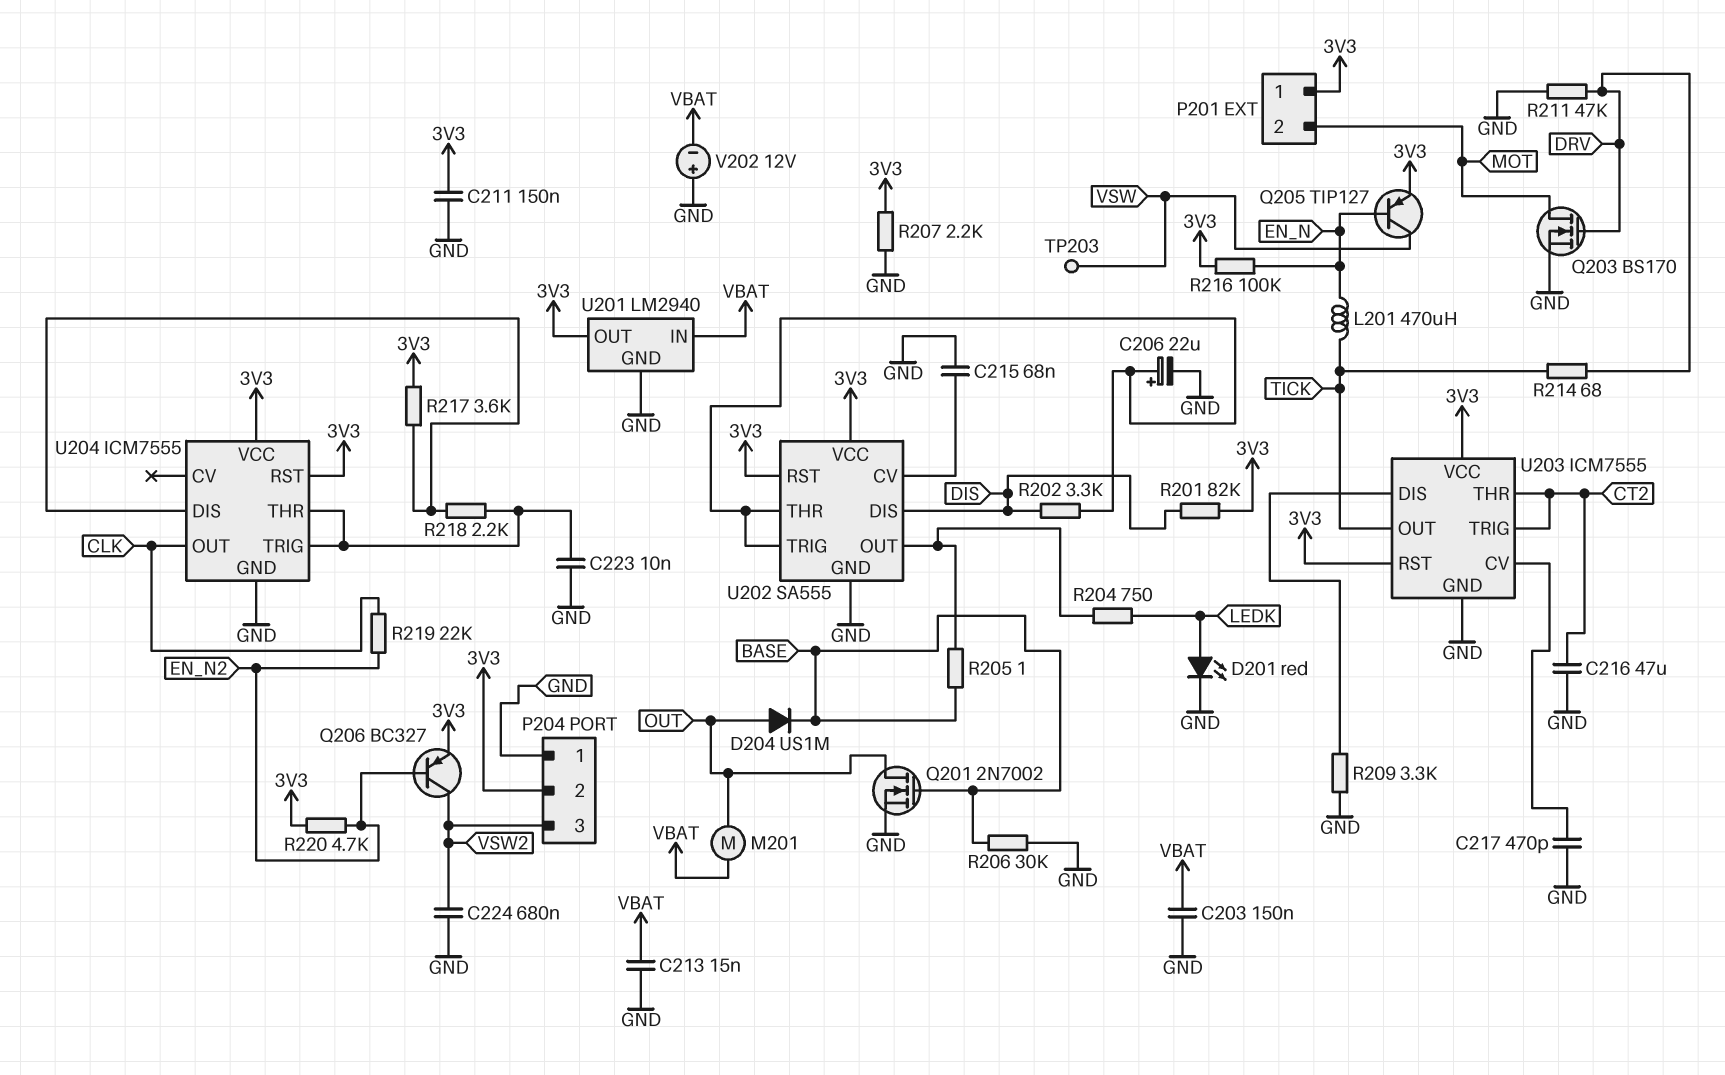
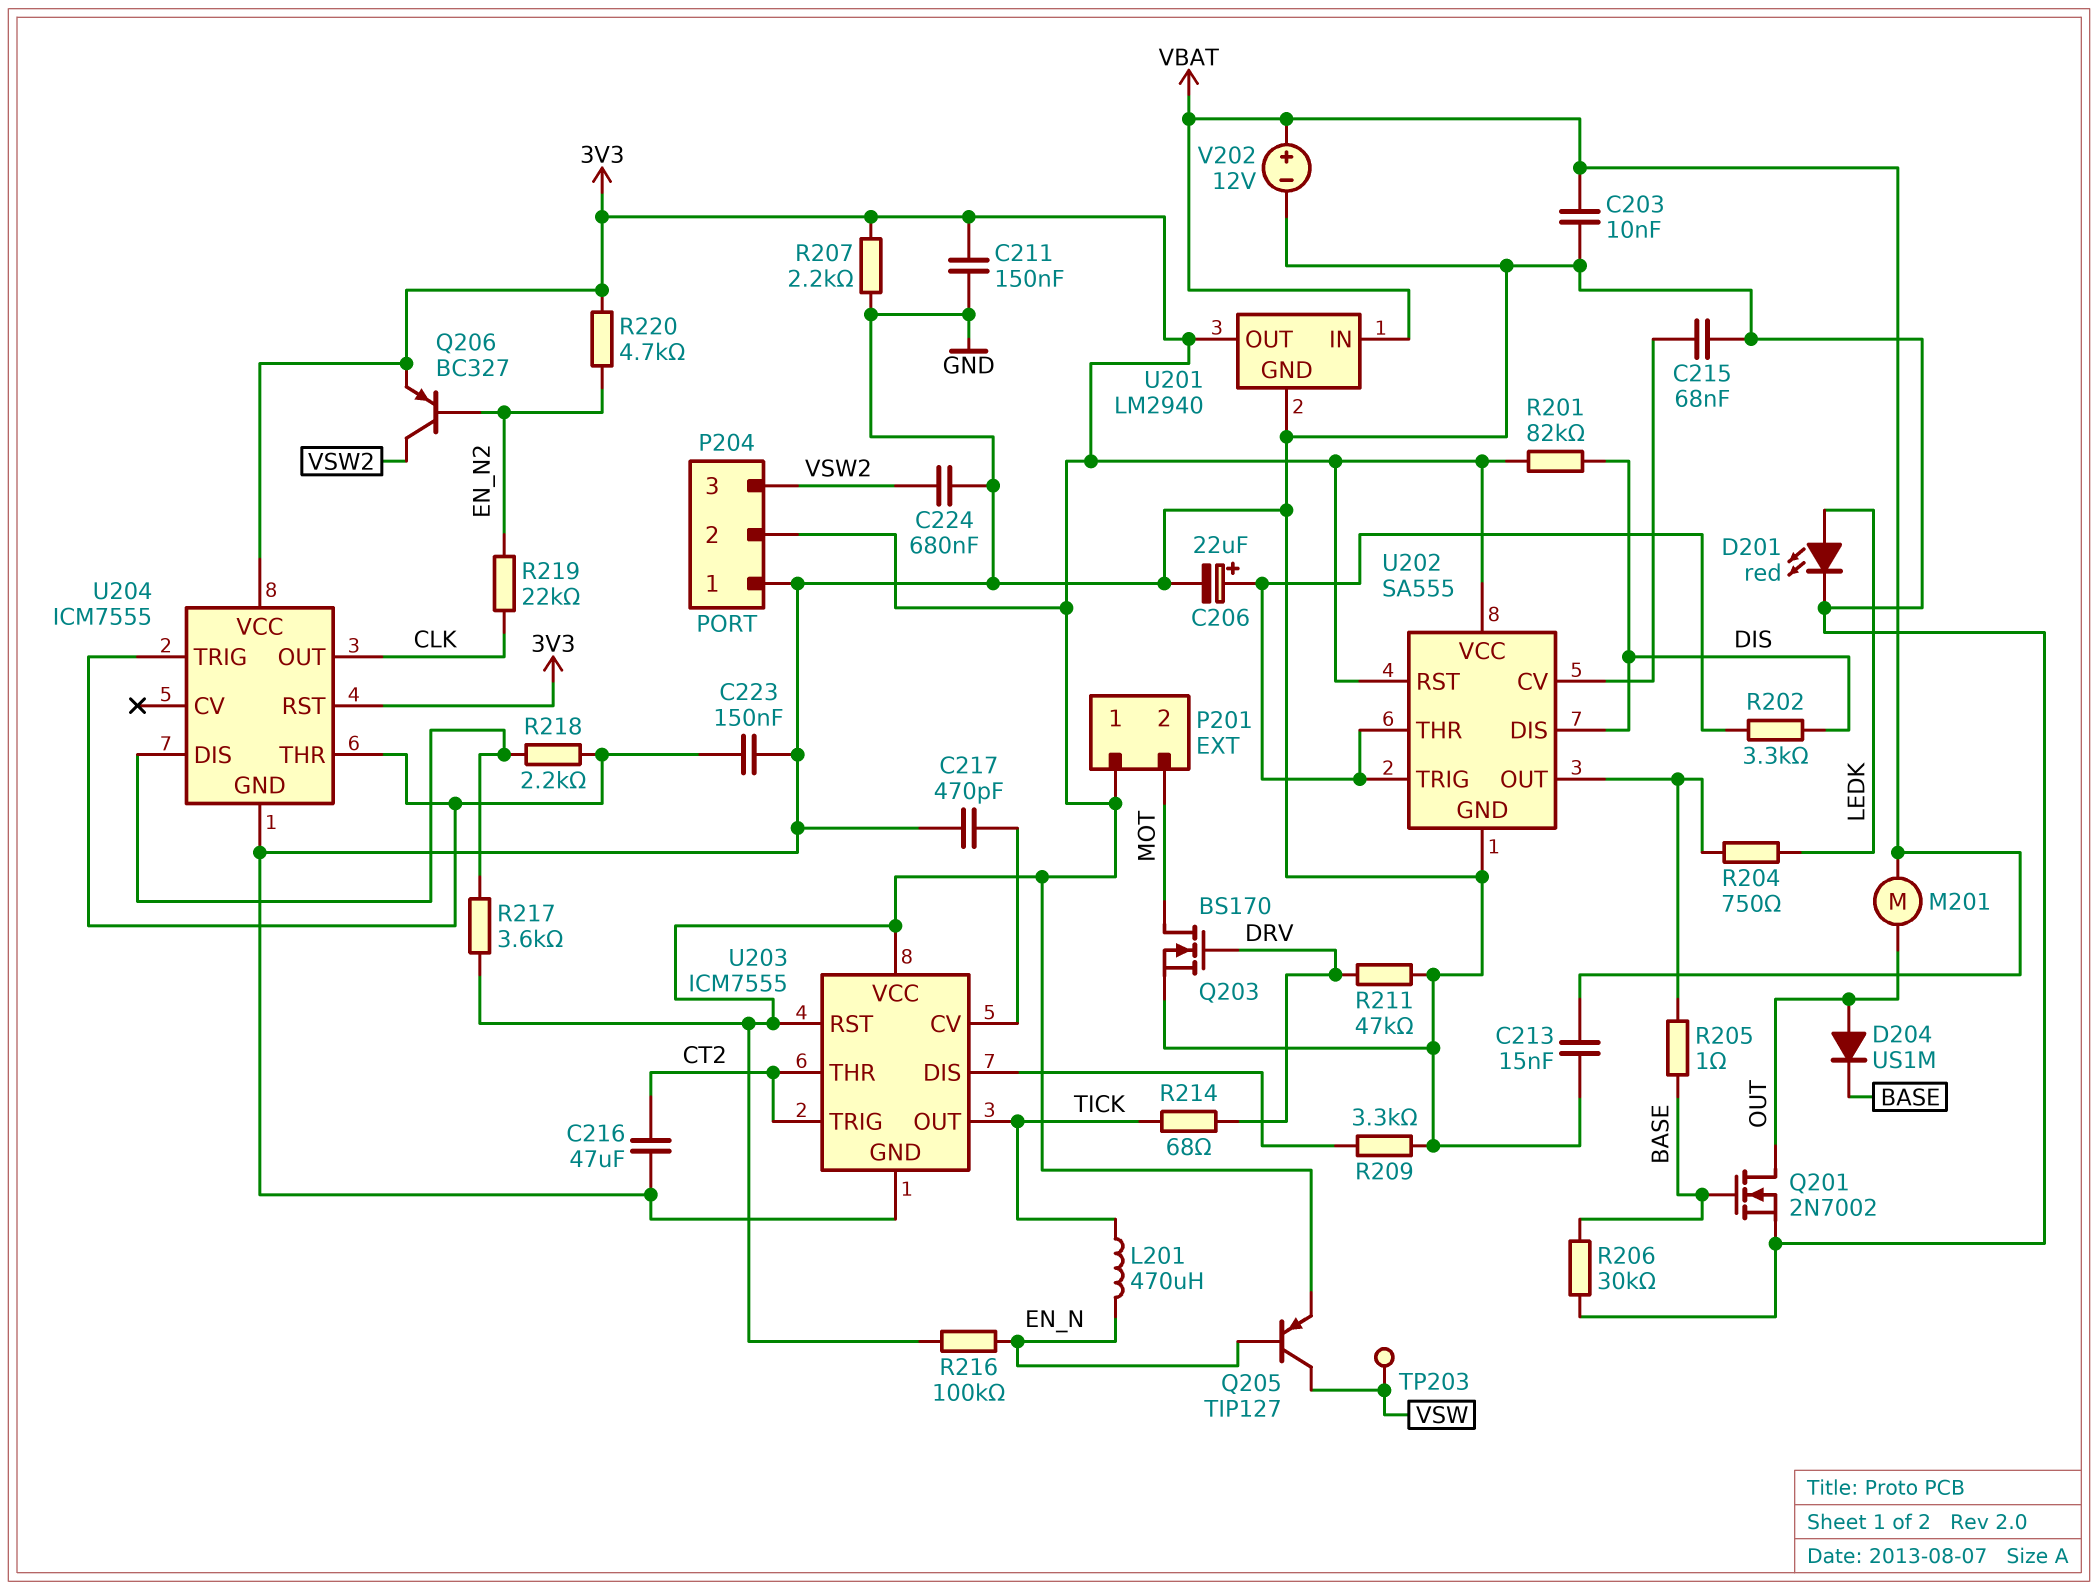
C203: 150nF (GND, VBAT) -> 10nF (GND, VBAT)
C223: 10nF (GND, U204/THR) -> 150nF (GND, U204/THR)
V202: 12V (plus GND, minus VBAT) -> 12V (plus VBAT, minus GND)

